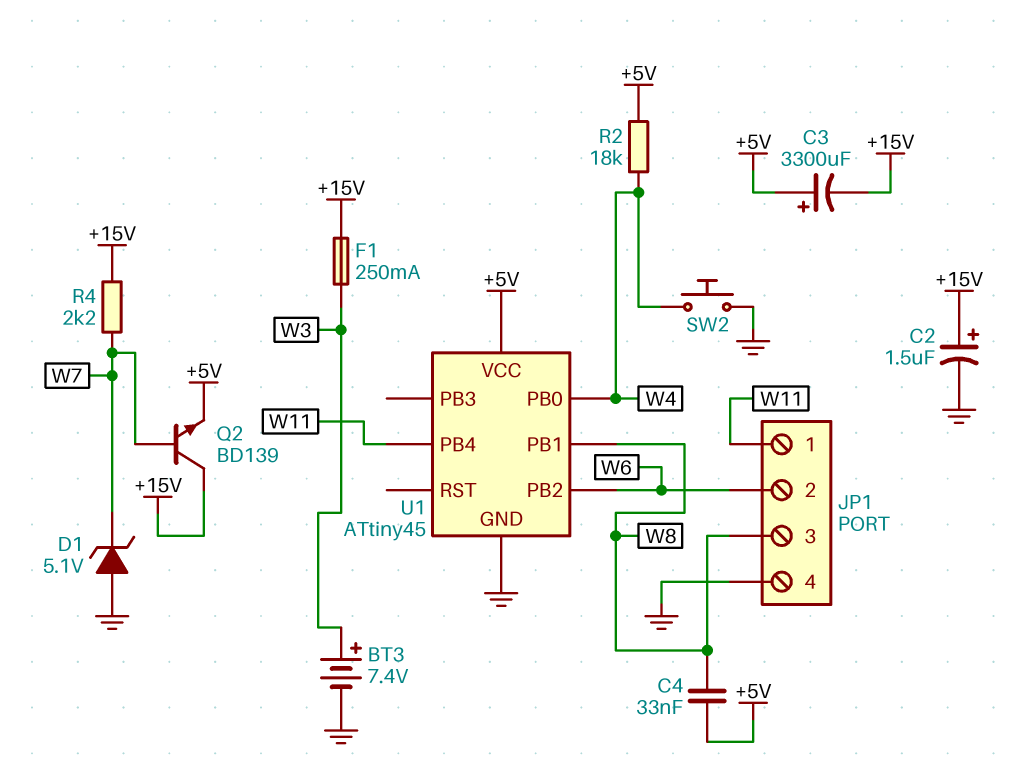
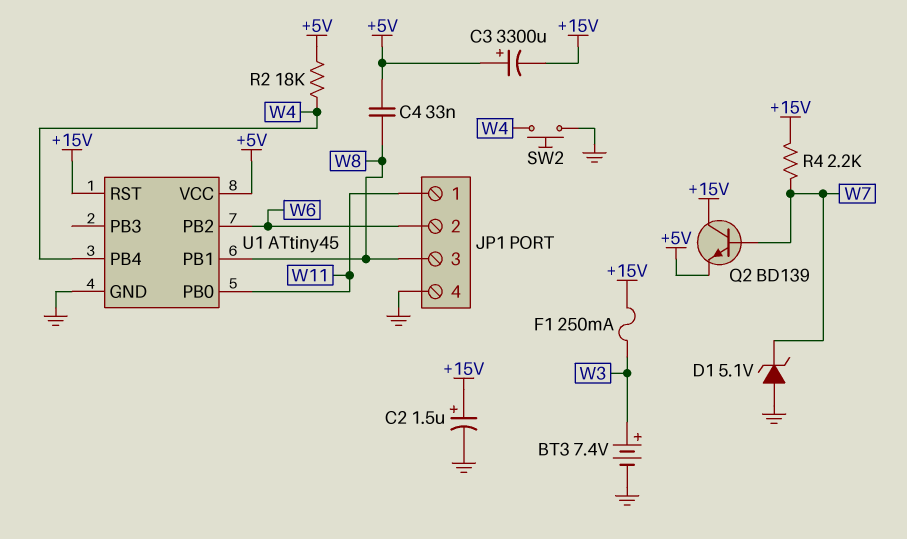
U1 pin PB0: W4 -> W11
U1 pin PB4: W11 -> W4
U1 pin RST: none -> +15V

